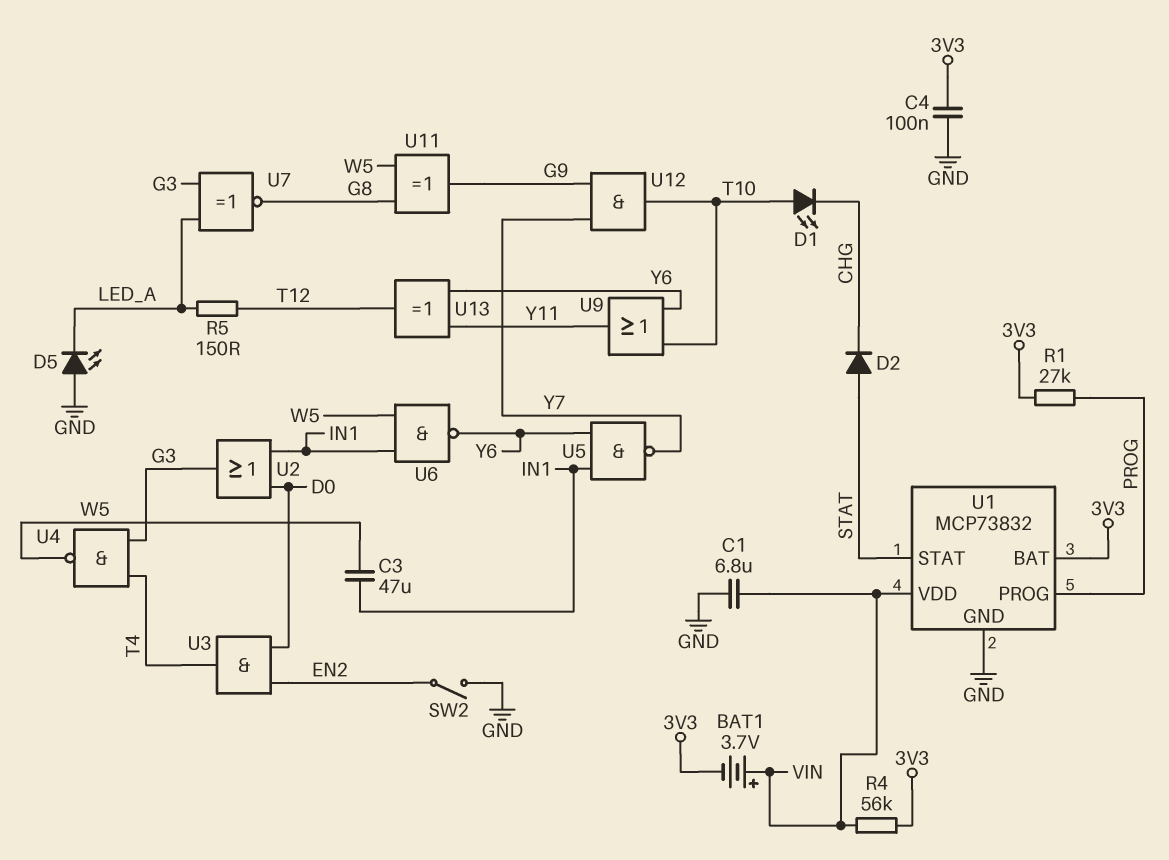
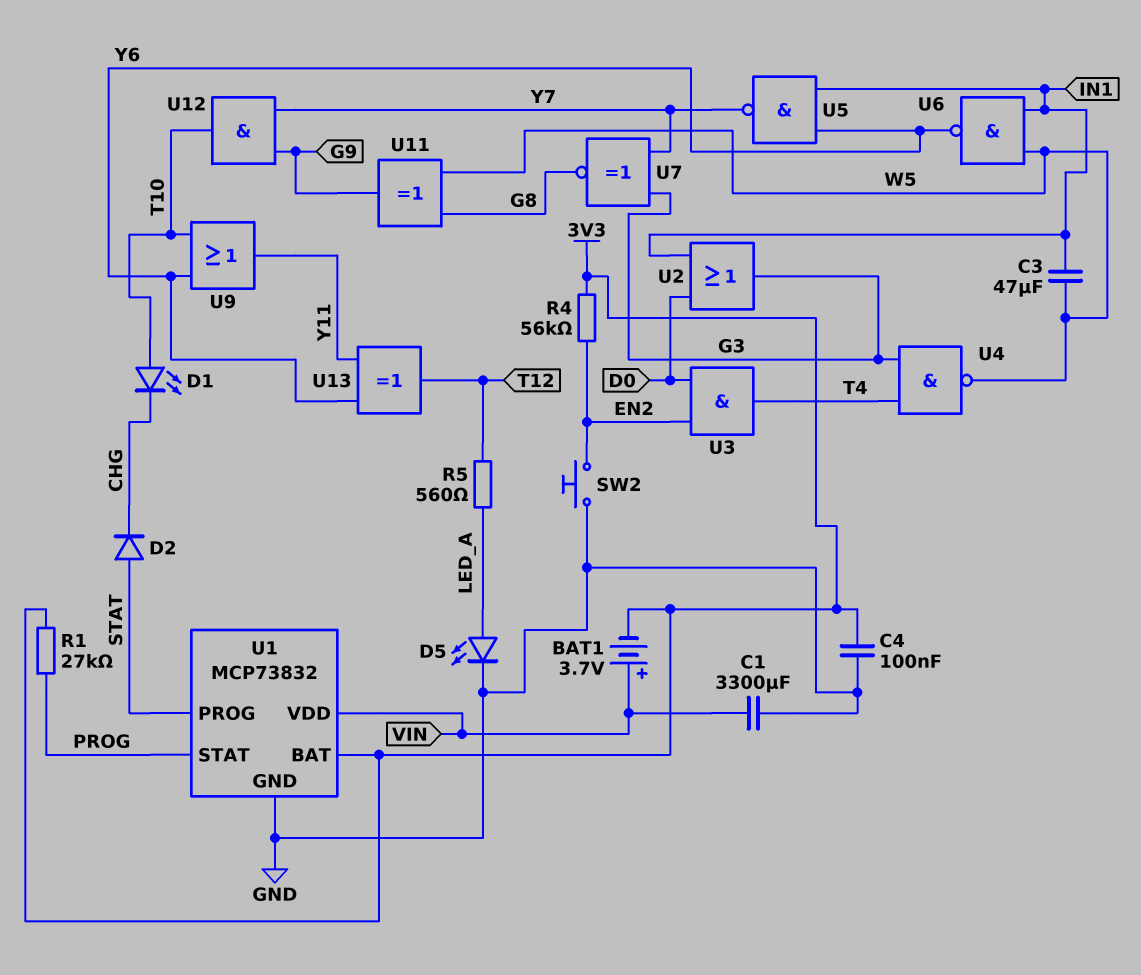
C1: 6.8uF (GND, VIN) -> 3300uF (GND, VIN)
D5: LED (A GND, K LED_A) -> LED (A LED_A, K GND)
R4: 56k (3V3, VIN) -> 56k (3V3, EN2)
R5: 150 (LED_A, T12) -> 560 (LED_A, T12)
SW2: switch (EN2, GND) -> button (EN2, GND)
U1 pin PROG: PROG -> STAT
U1 pin STAT: STAT -> PROG
U7: XNOR (in G3, in LED_A, out G8) -> XNOR (in G3, in Y7, out G8)

